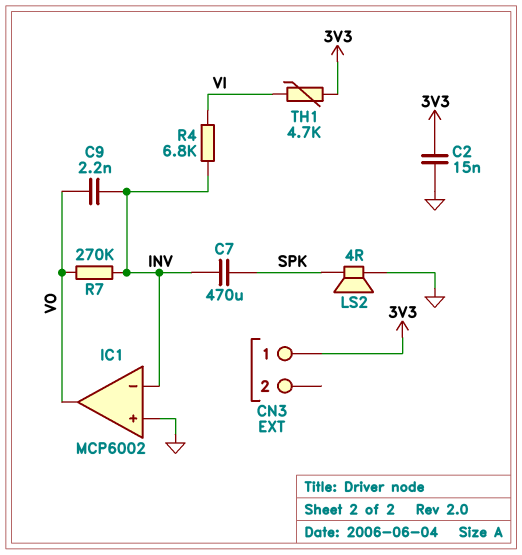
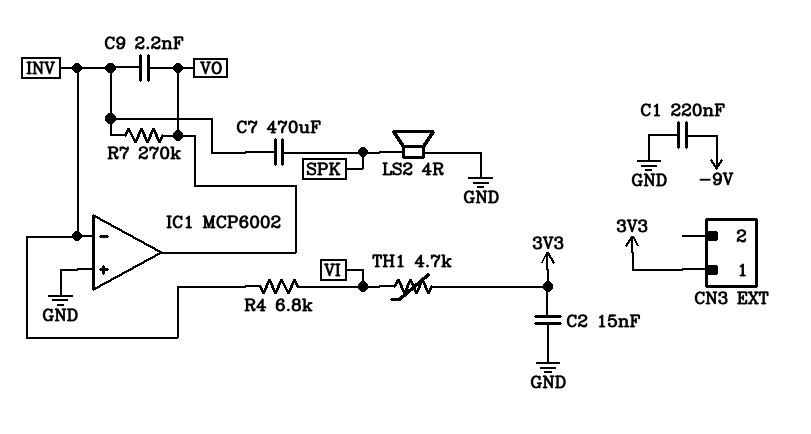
C1: none -> 220nF (-9V, GND)

